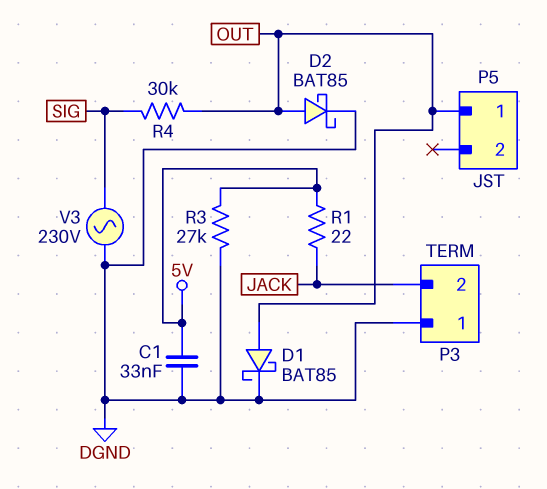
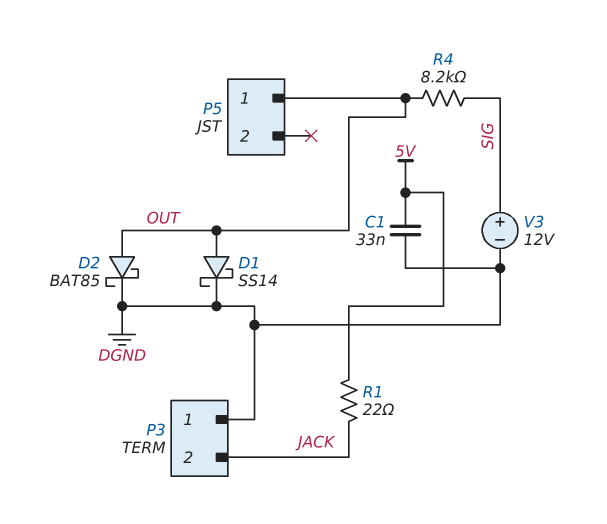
D1: schottky BAT85 (A OUT, K DGND) -> schottky SS14 (A OUT, K DGND)
R3: 27k (5V, DGND) -> none
R4: 30k (OUT, SIG) -> 8.2k (OUT, SIG)
V3: AC 230V (DGND, SIG) -> 12V (plus SIG, minus DGND)

